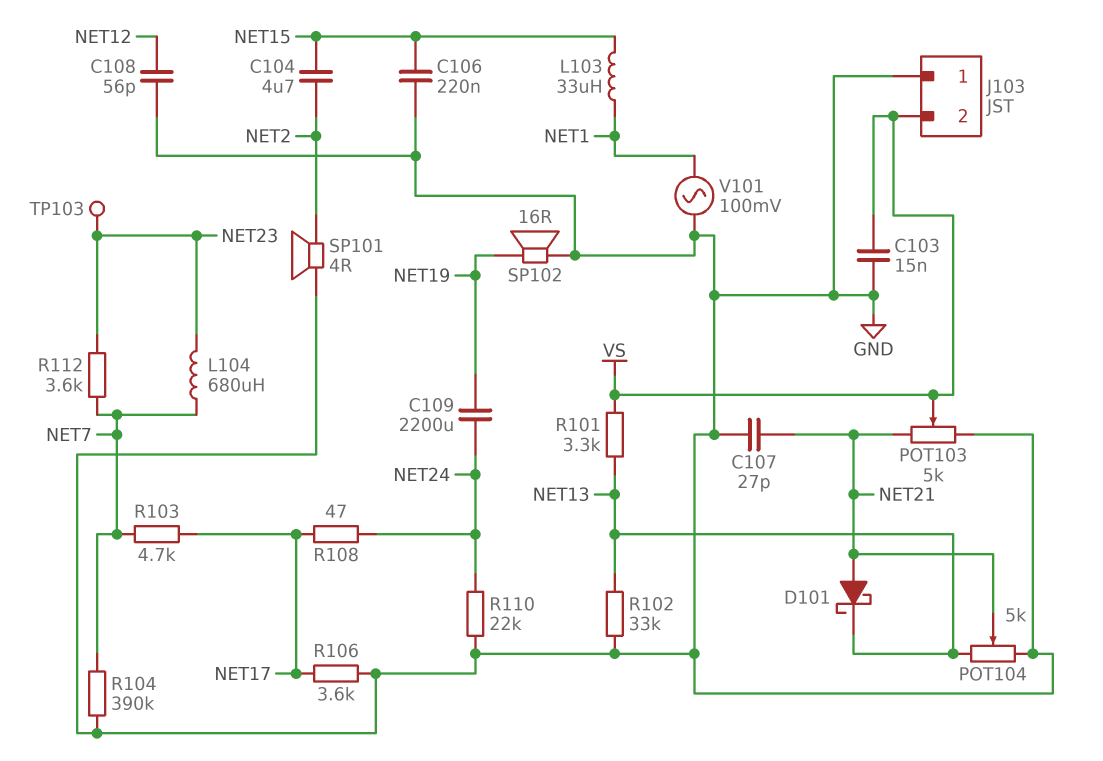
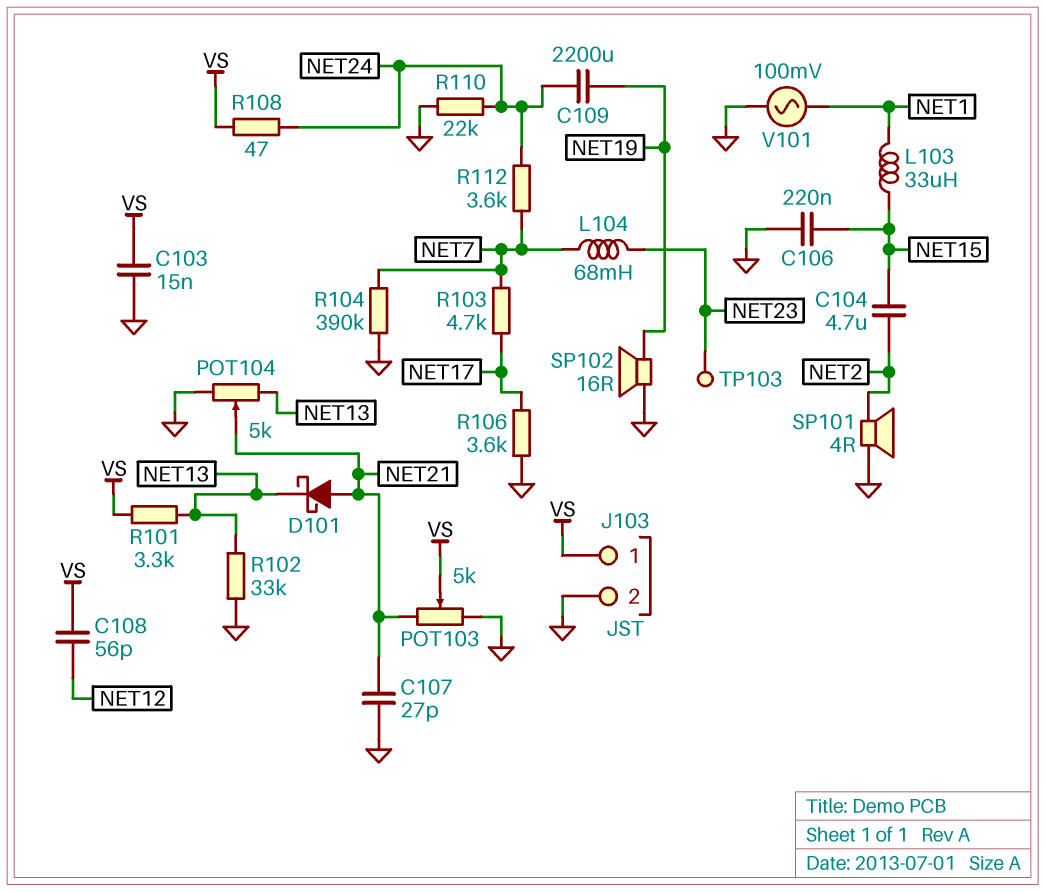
C108: 56pF (GND, NET12) -> 56pF (NET12, VS)
J103 pin 1: GND -> VS
J103 pin 2: VS -> GND
L104: 680uH (NET7, NET23) -> 68mH (NET7, NET23)
R108: 47 (NET17, NET24) -> 47 (NET24, VS)
R112: 3.6k (NET7, NET23) -> 3.6k (NET7, NET24)

